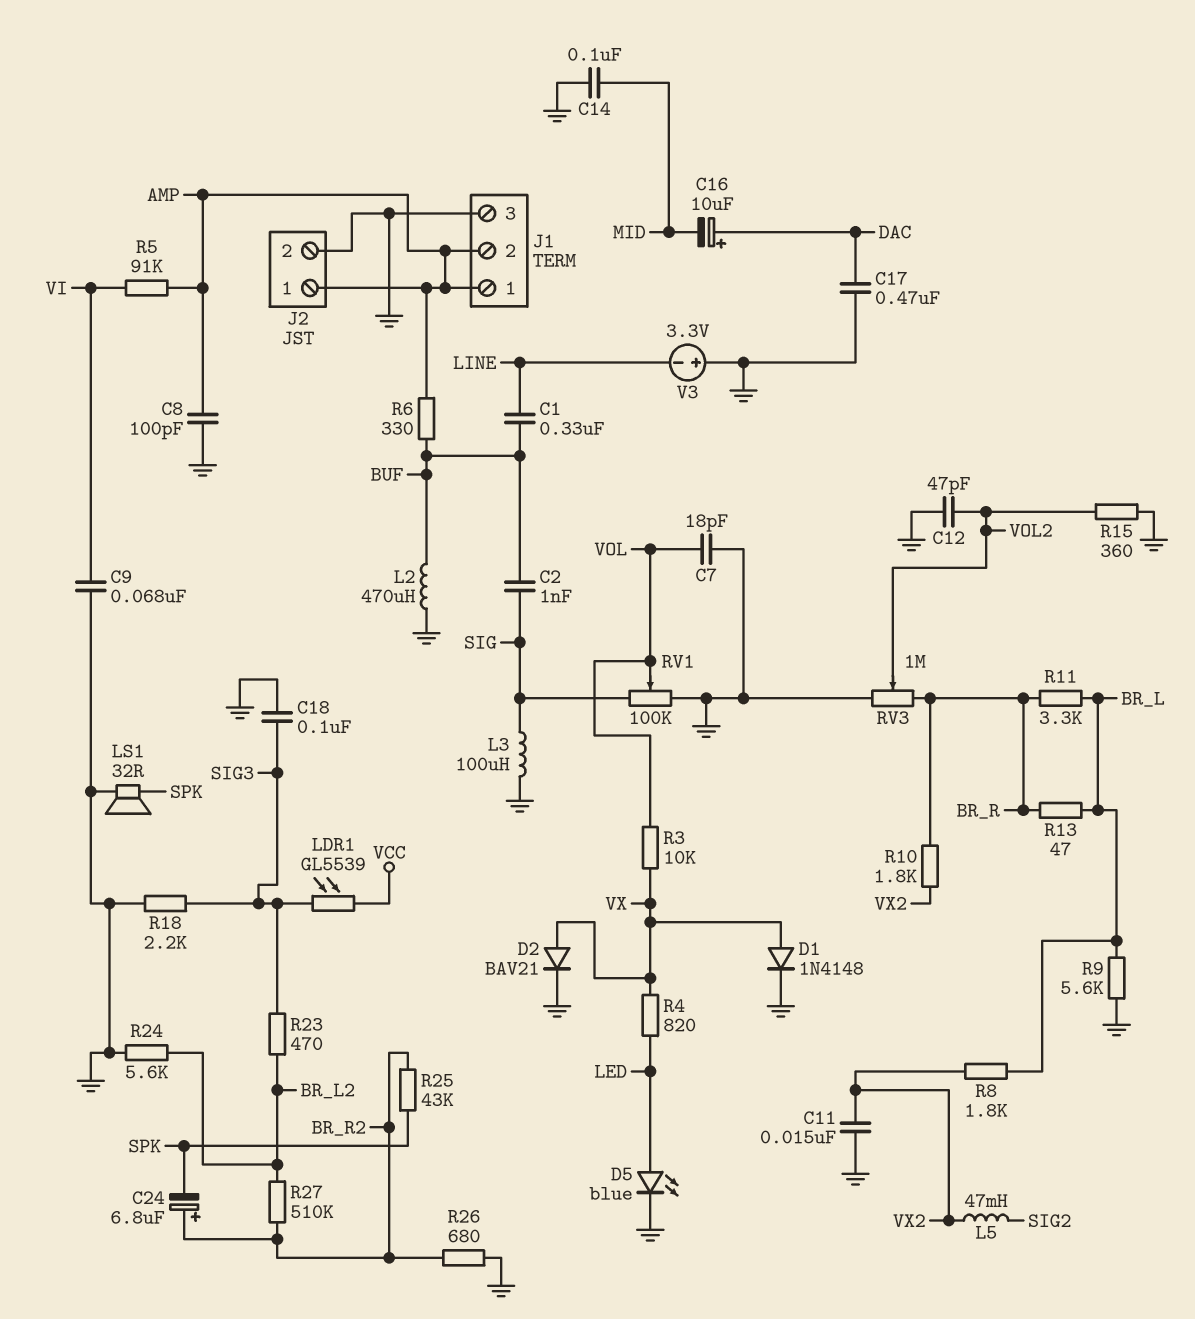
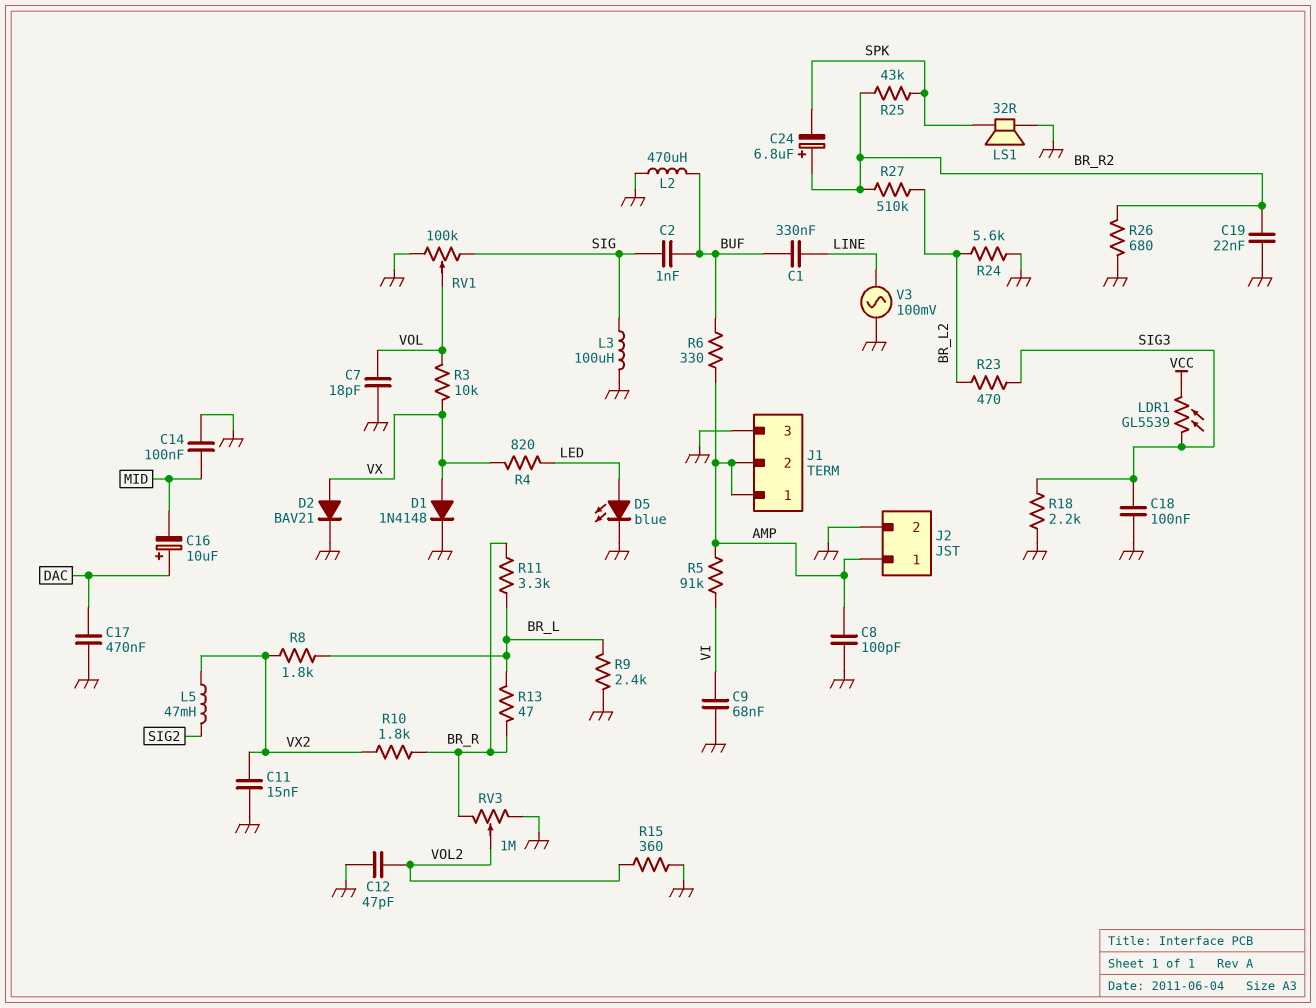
C19: none -> 22nF (BR_R2, GND)
R9: 5.6k (BR_L, GND) -> 2.4k (BR_L, GND)
V3: 3.3V (plus GND, minus LINE) -> AC 100mV (GND, LINE)

